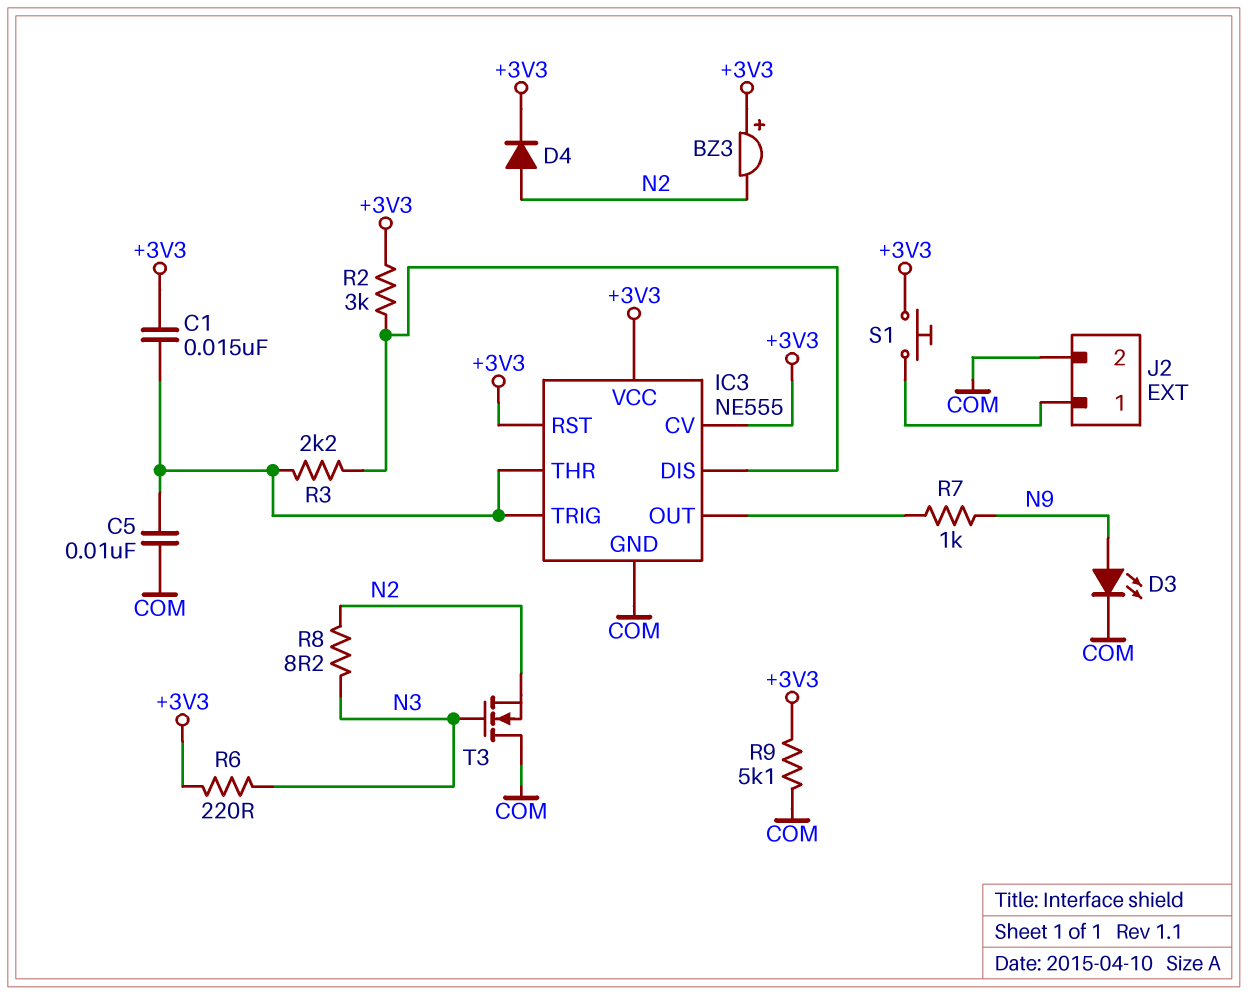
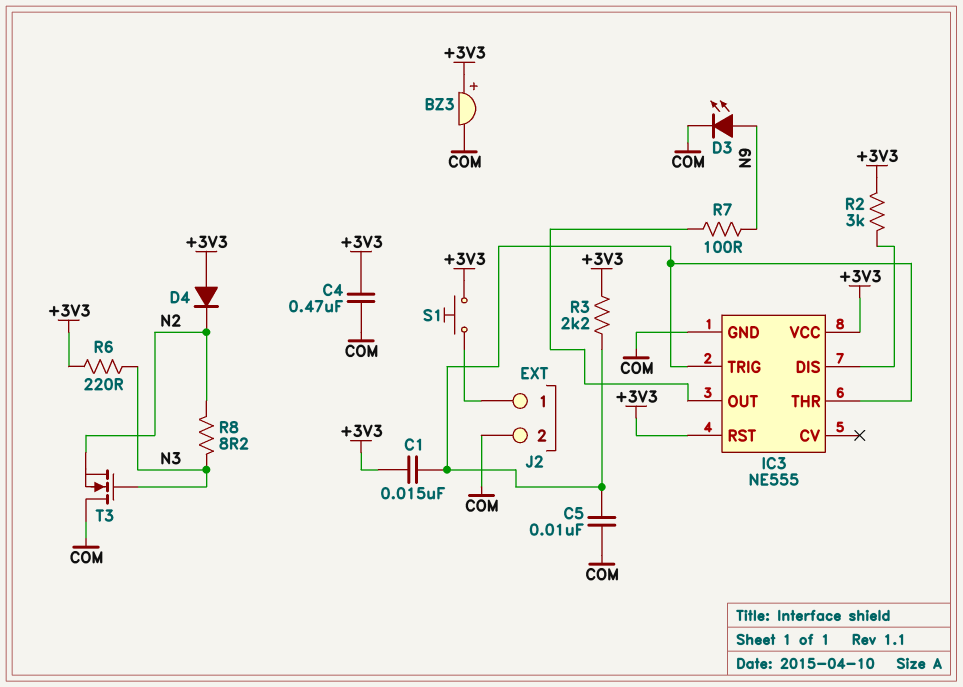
BZ3: buzzer (plus +3V3, minus N2) -> buzzer (plus +3V3, minus COM)
C4: none -> 470nF (+3V3, COM)
D4: diode (A N2, K +3V3) -> diode (A +3V3, K N2)
IC3 pin CV: +3V3 -> none
R3: 2.2k (IC3/DIS, IC3/THR) -> 2.2k (+3V3, IC3/THR)
R7: 1k (IC3/OUT, N9) -> 100 (IC3/OUT, N9)
R9: 5.1k (+3V3, COM) -> none

